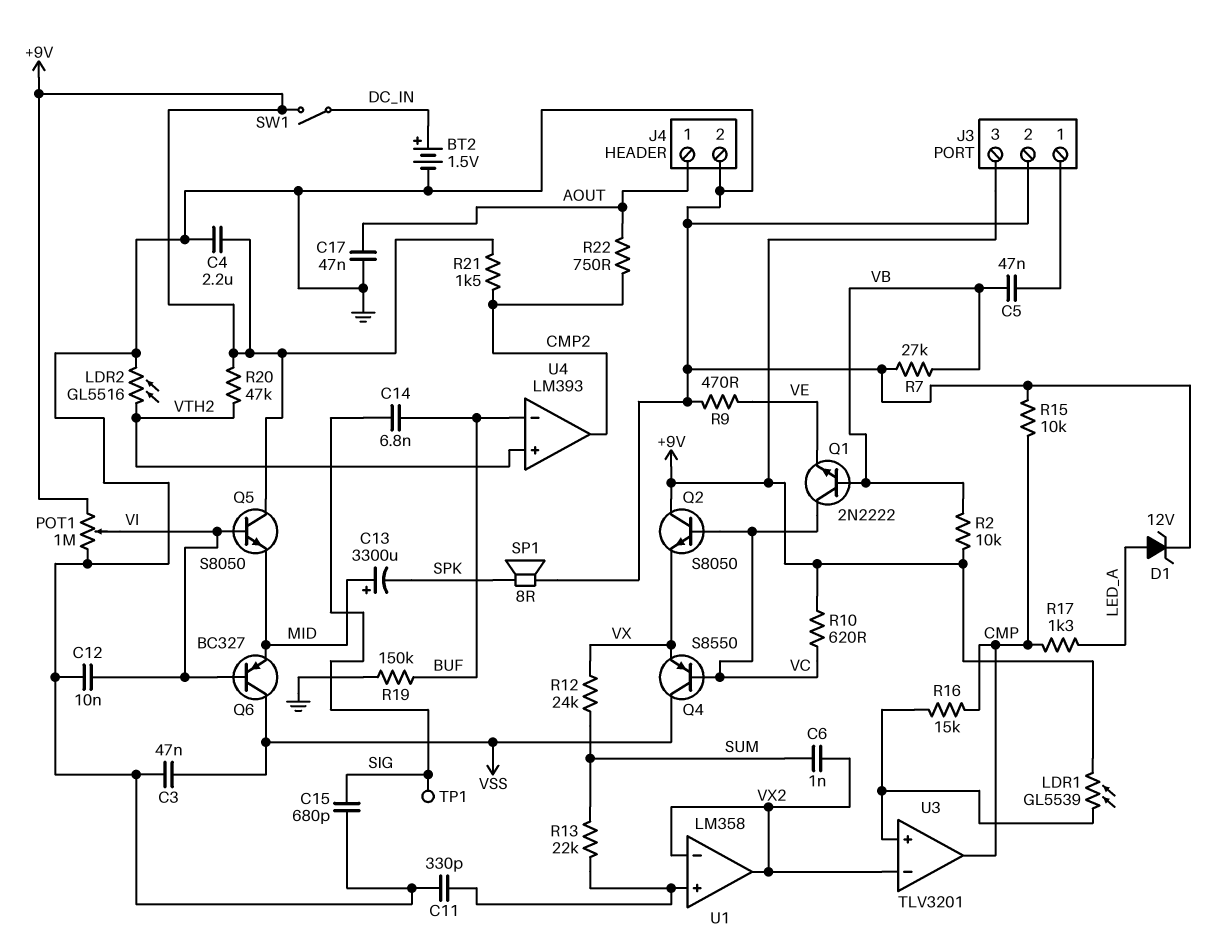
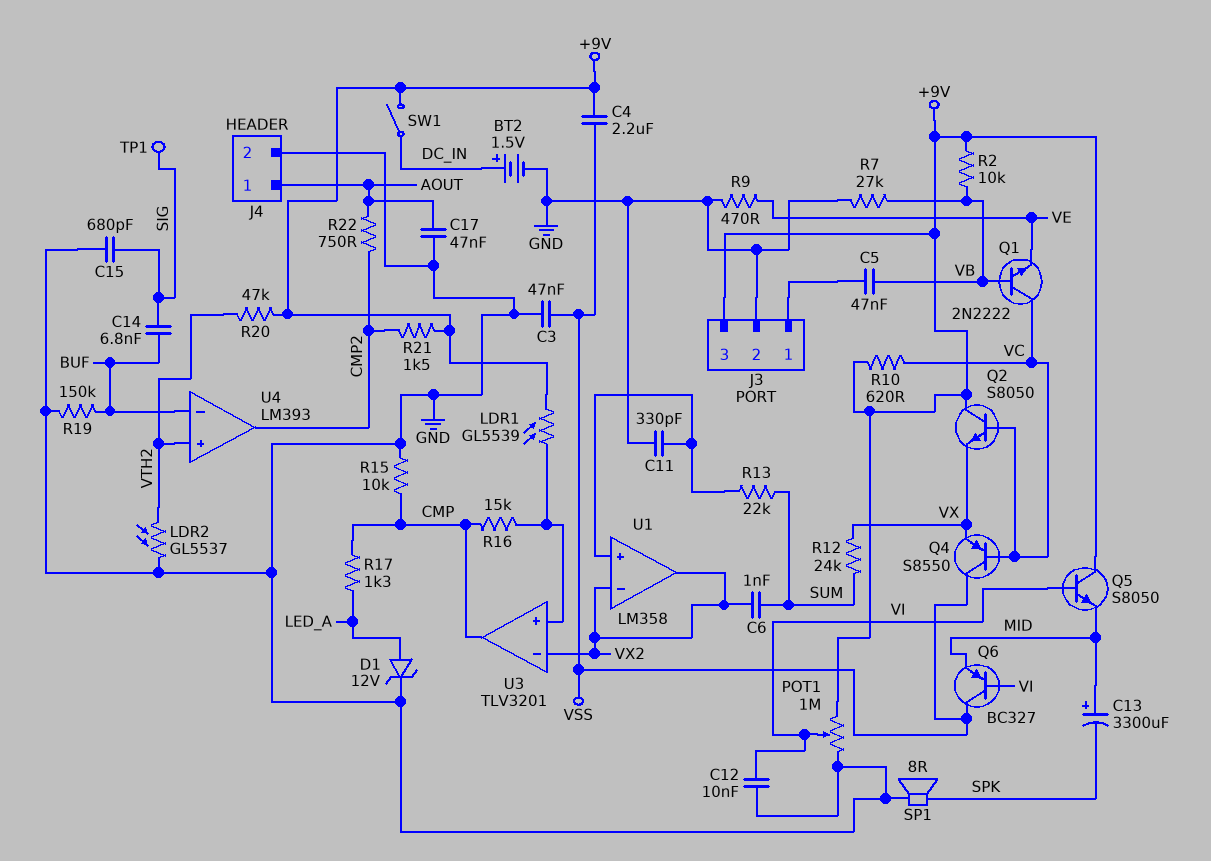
C4: 2.2uF (+9V, GND) -> 2.2uF (+9V, VSS)
LDR2: GL5516 (GND, VTH2) -> GL5537 (GND, VTH2)

